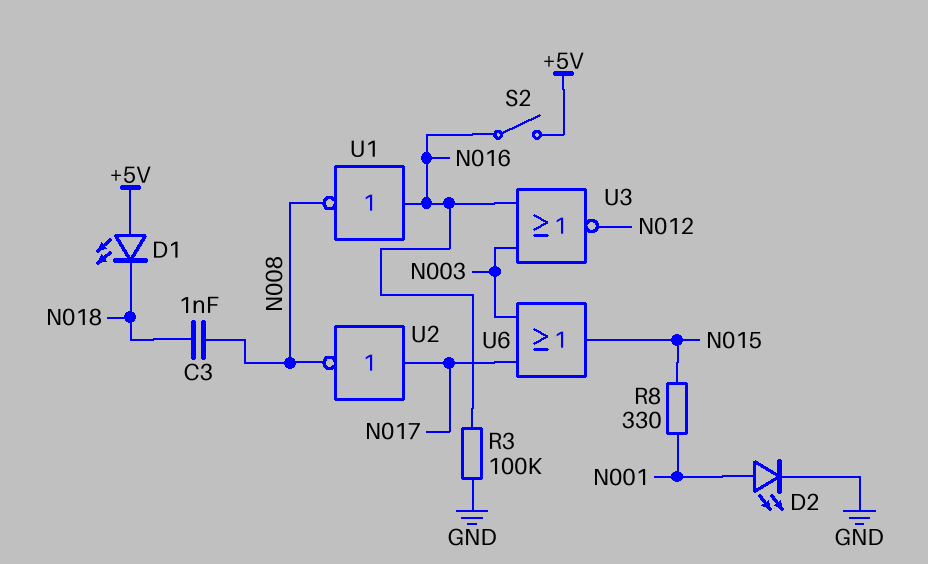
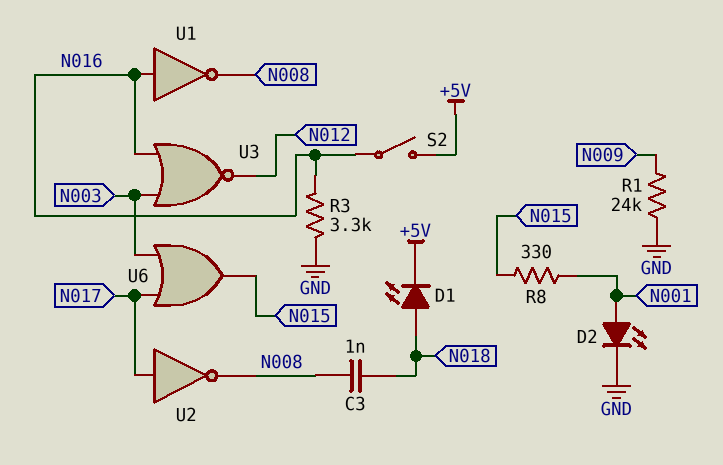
D1: LED (A +5V, K N018) -> LED (A N018, K +5V)
R1: none -> 24k (GND, N009)
R3: 100k (GND, N016) -> 3.3k (GND, N016)

